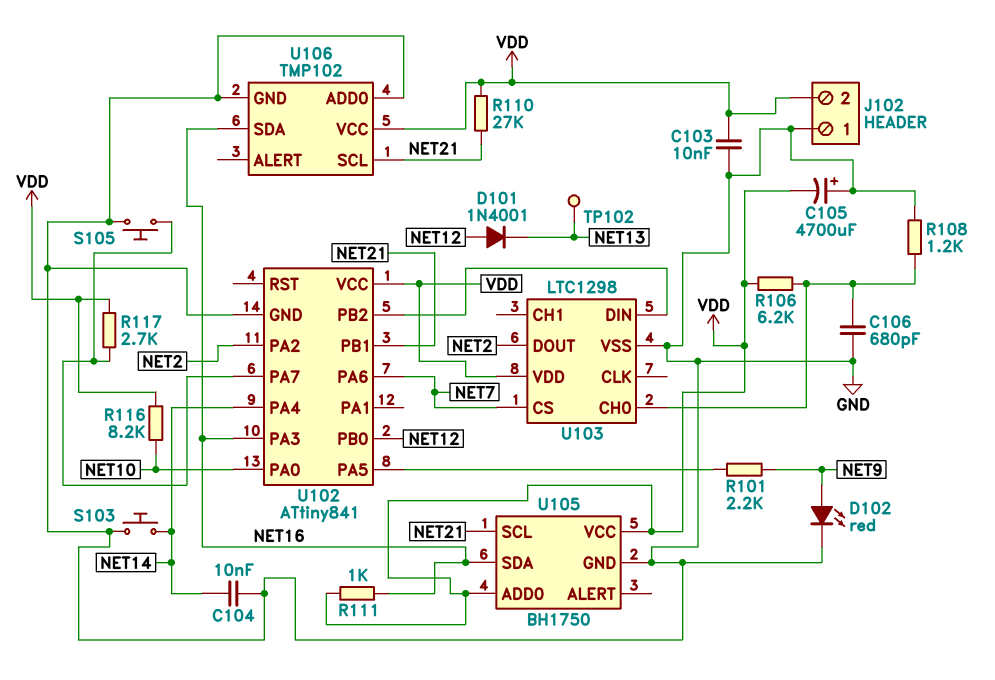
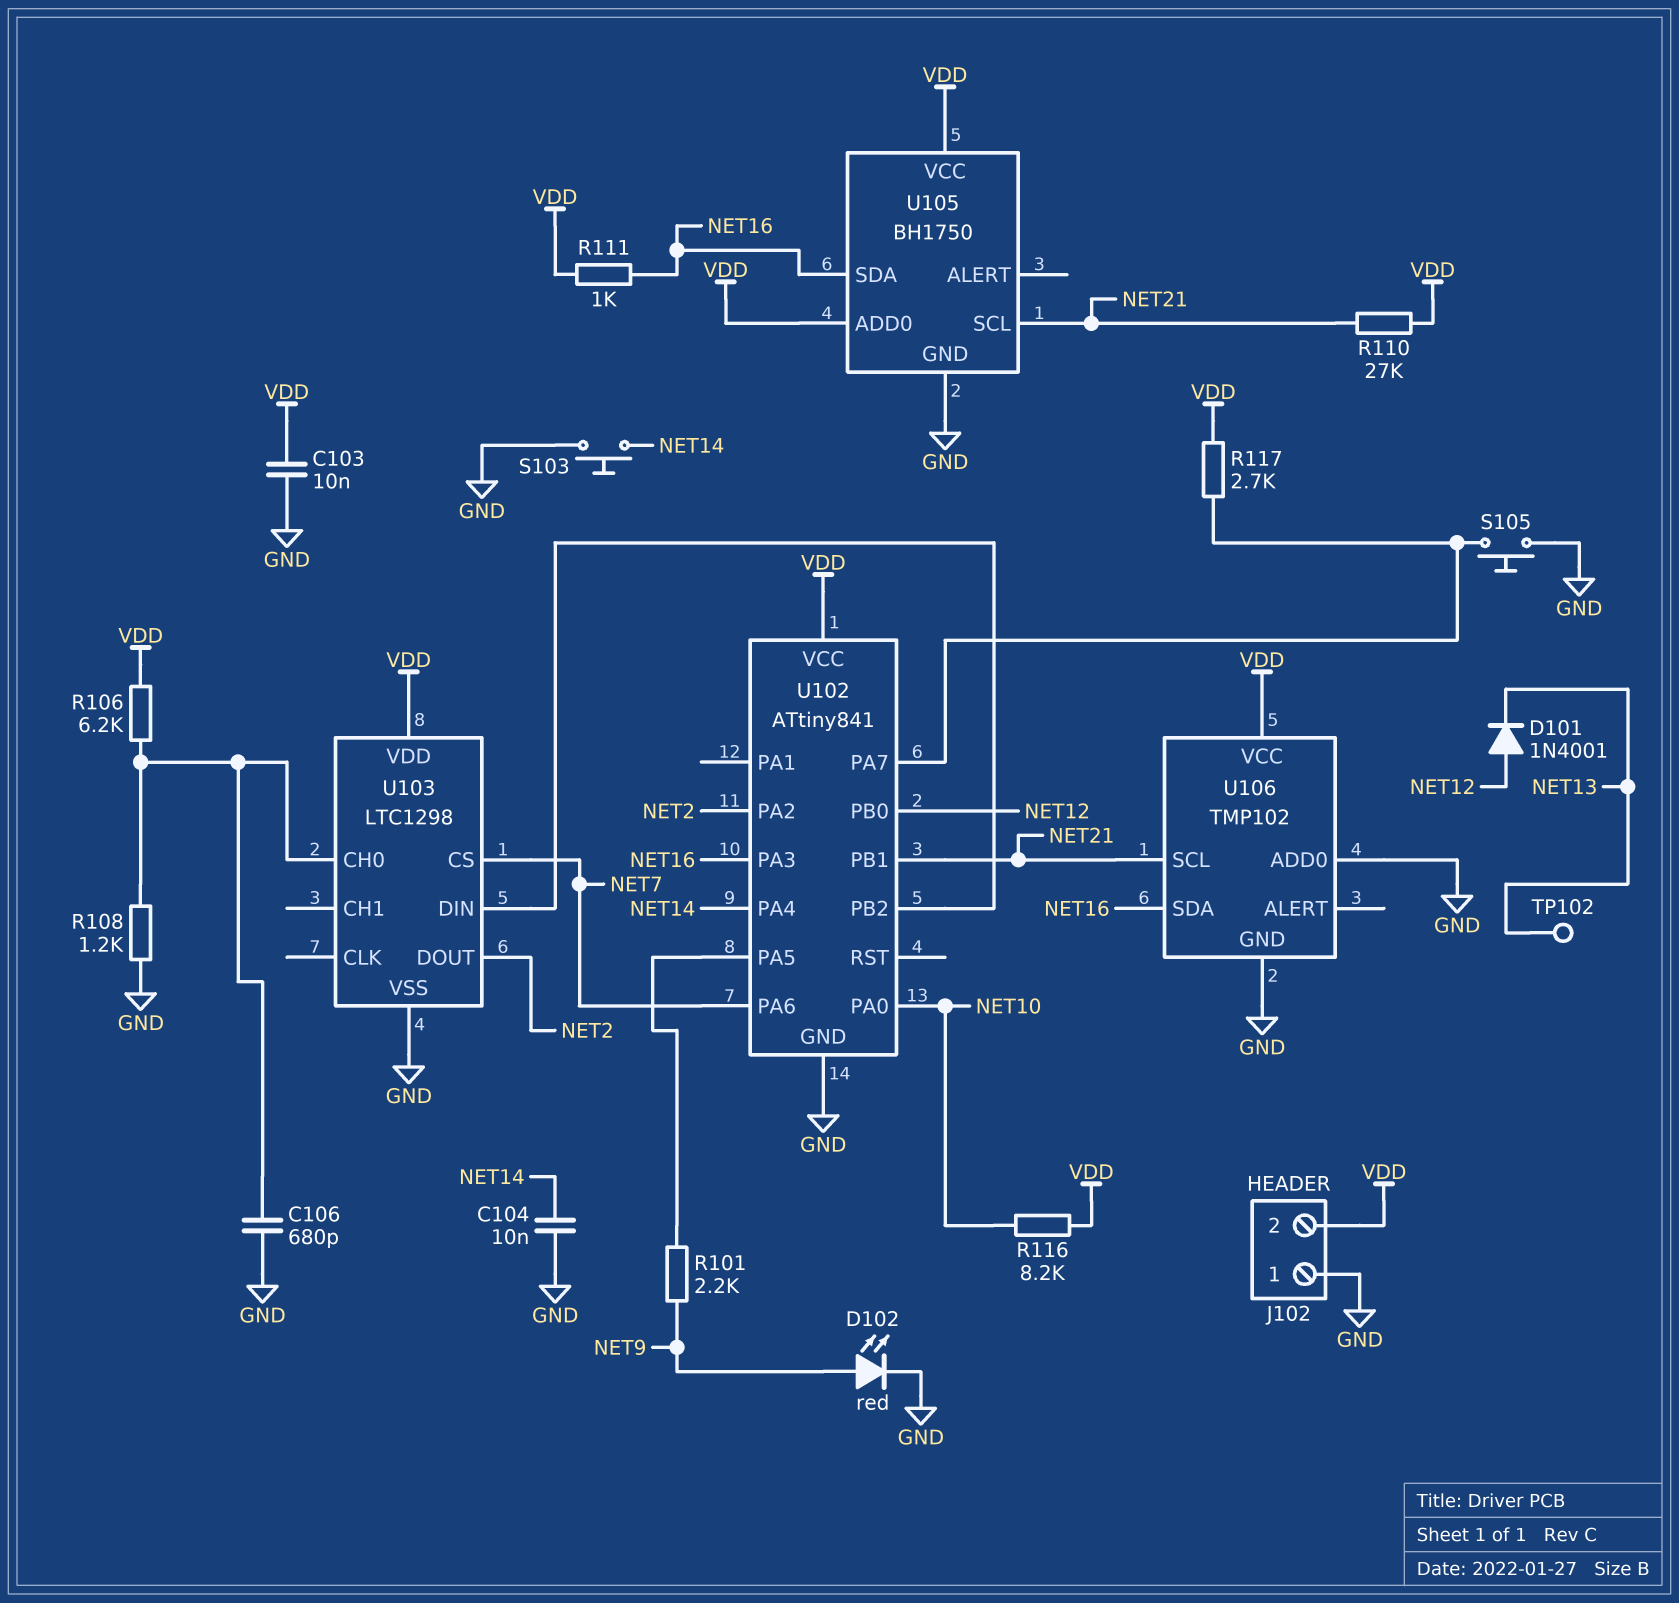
C105: 4700uF (plus GND, minus VDD) -> none

